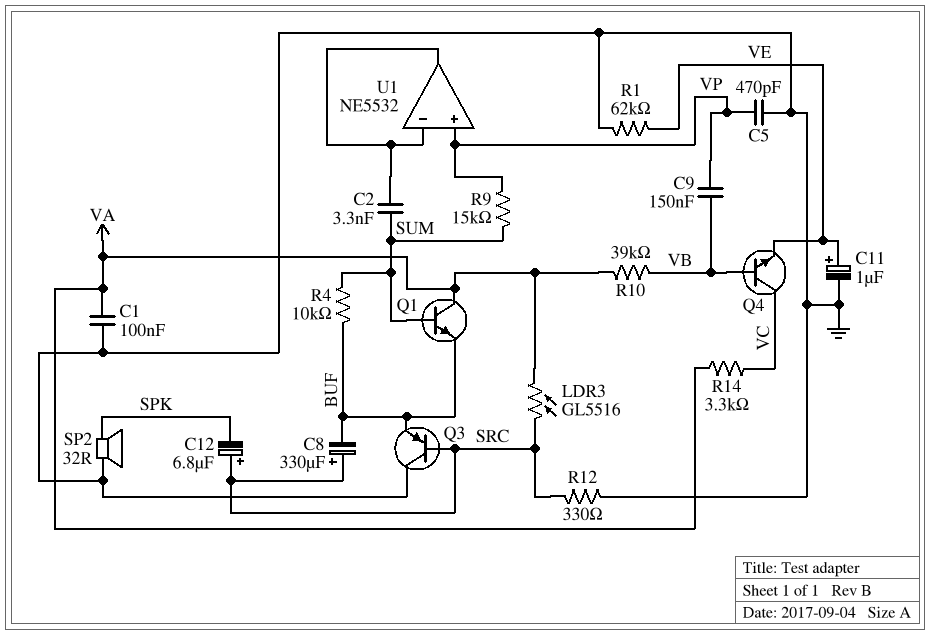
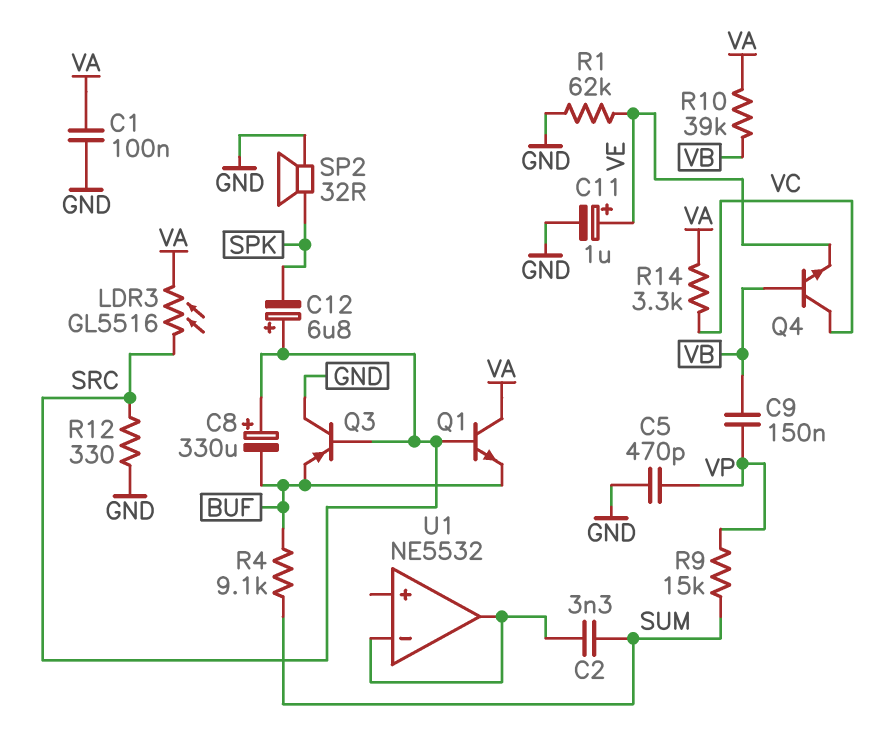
Q1: NPN (B SUM, C VA, E BUF) -> NPN (B SRC, C VA, E BUF)
R4: 10k (BUF, SUM) -> 9.1k (BUF, SUM)
U1 pin in+: VP -> none

